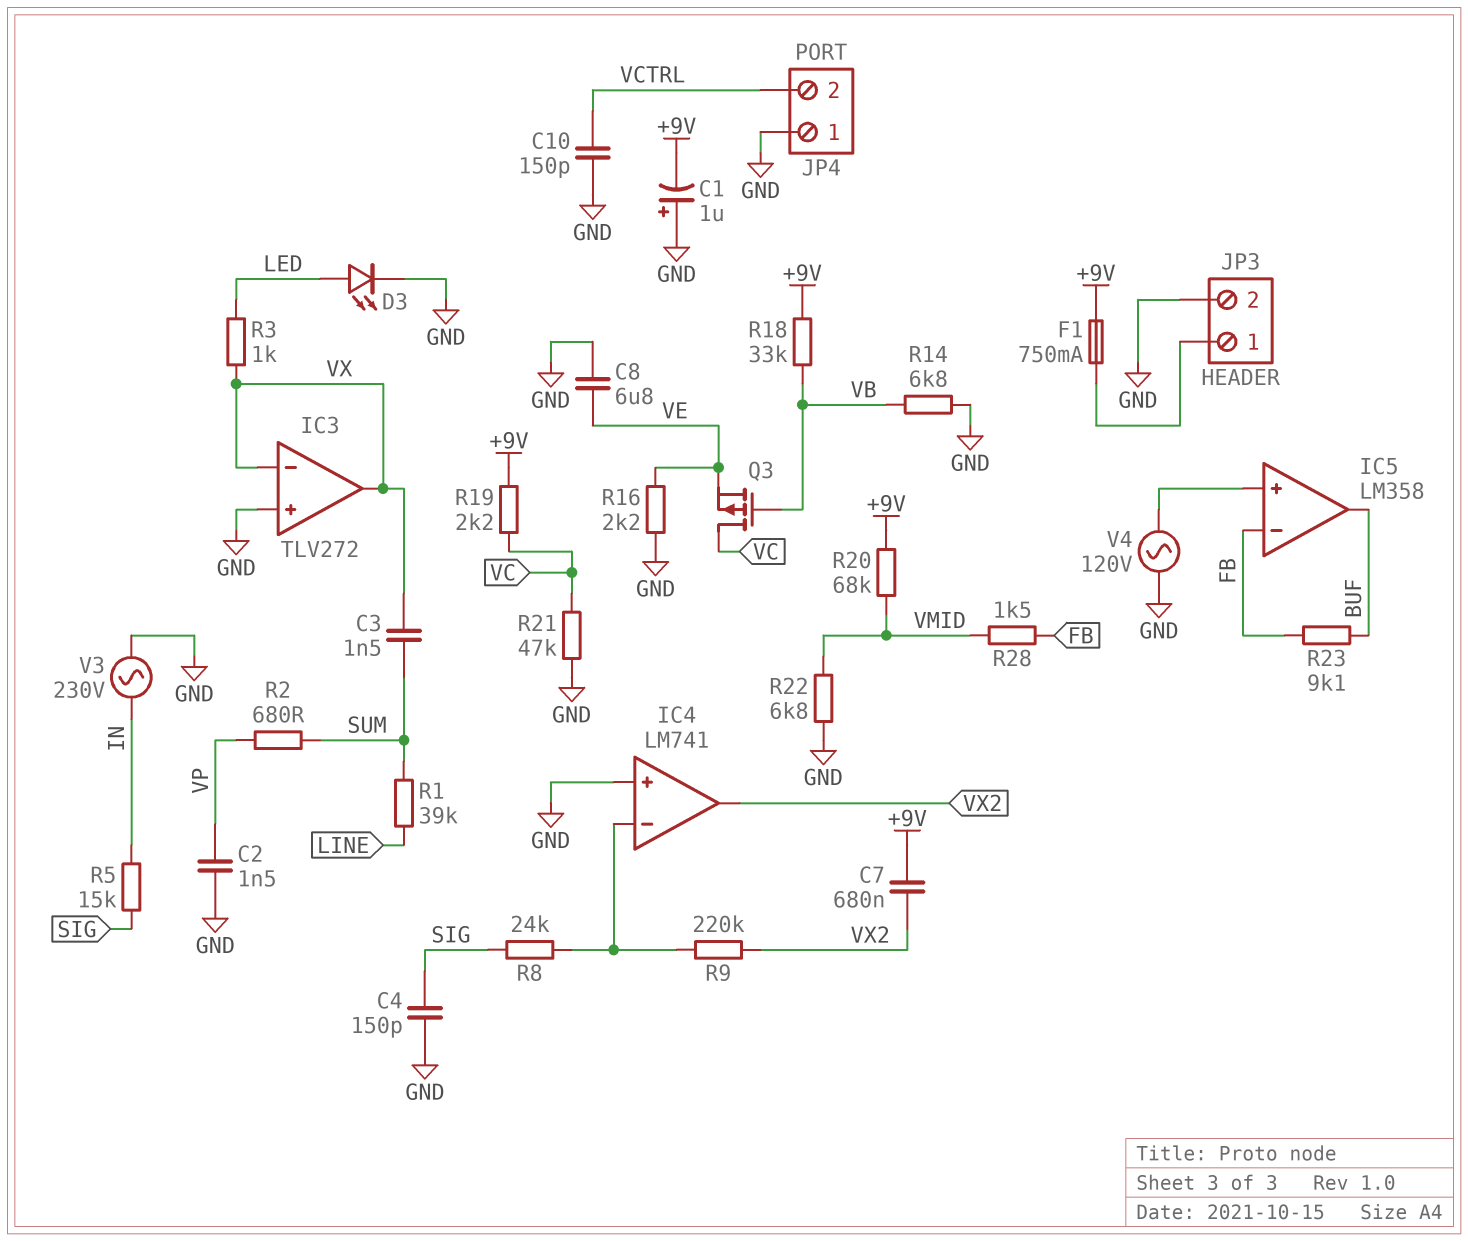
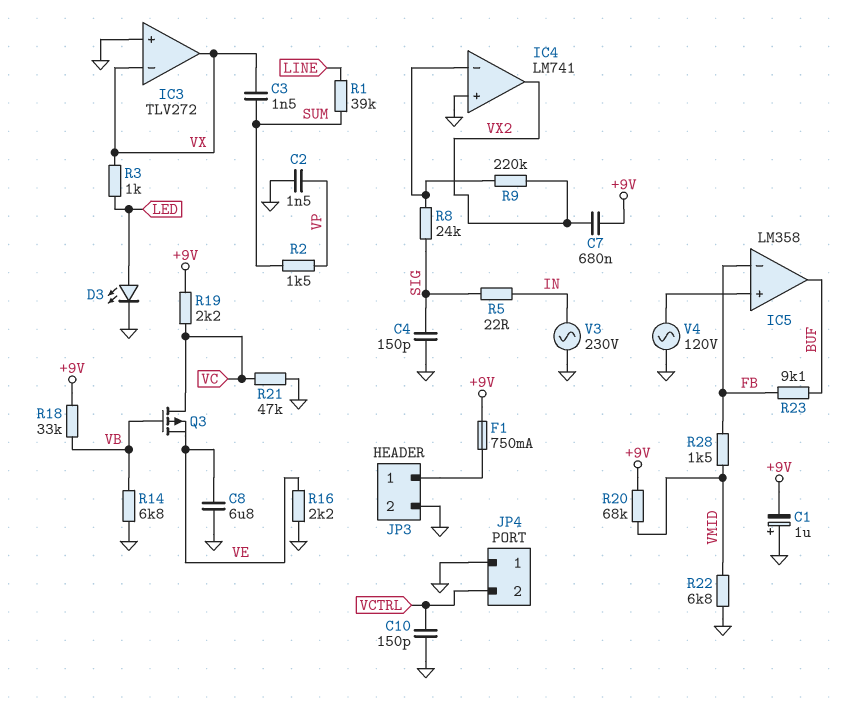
R2: 680 (SUM, VP) -> 1.5k (SUM, VP)
R5: 15k (IN, SIG) -> 22 (IN, SIG)

